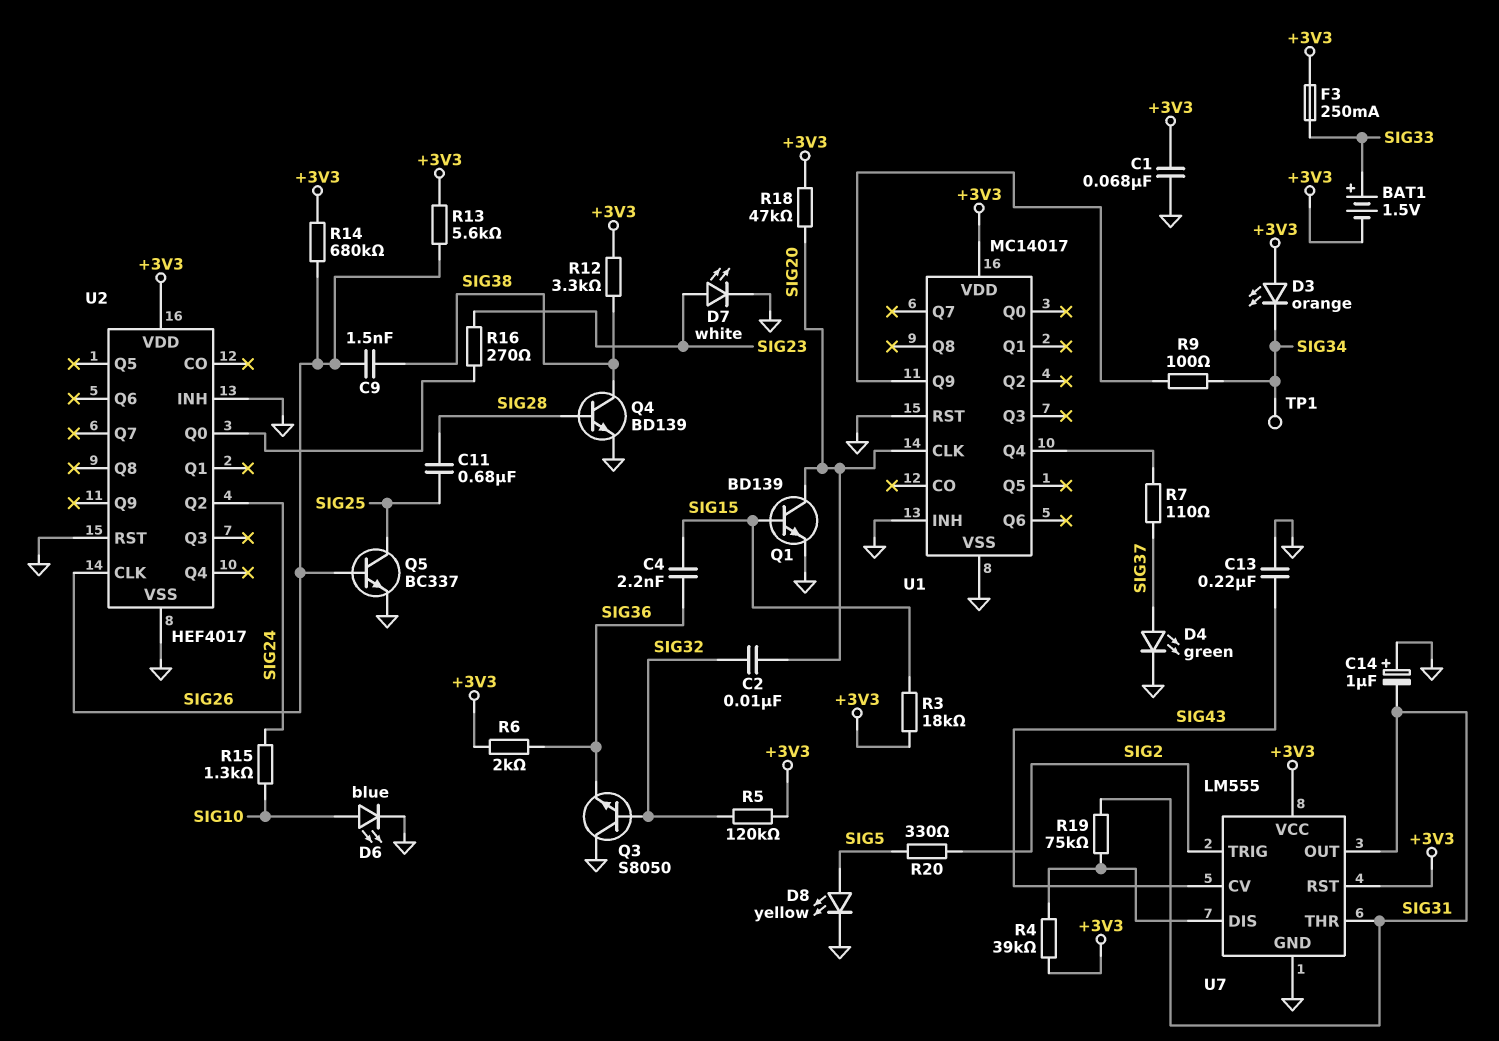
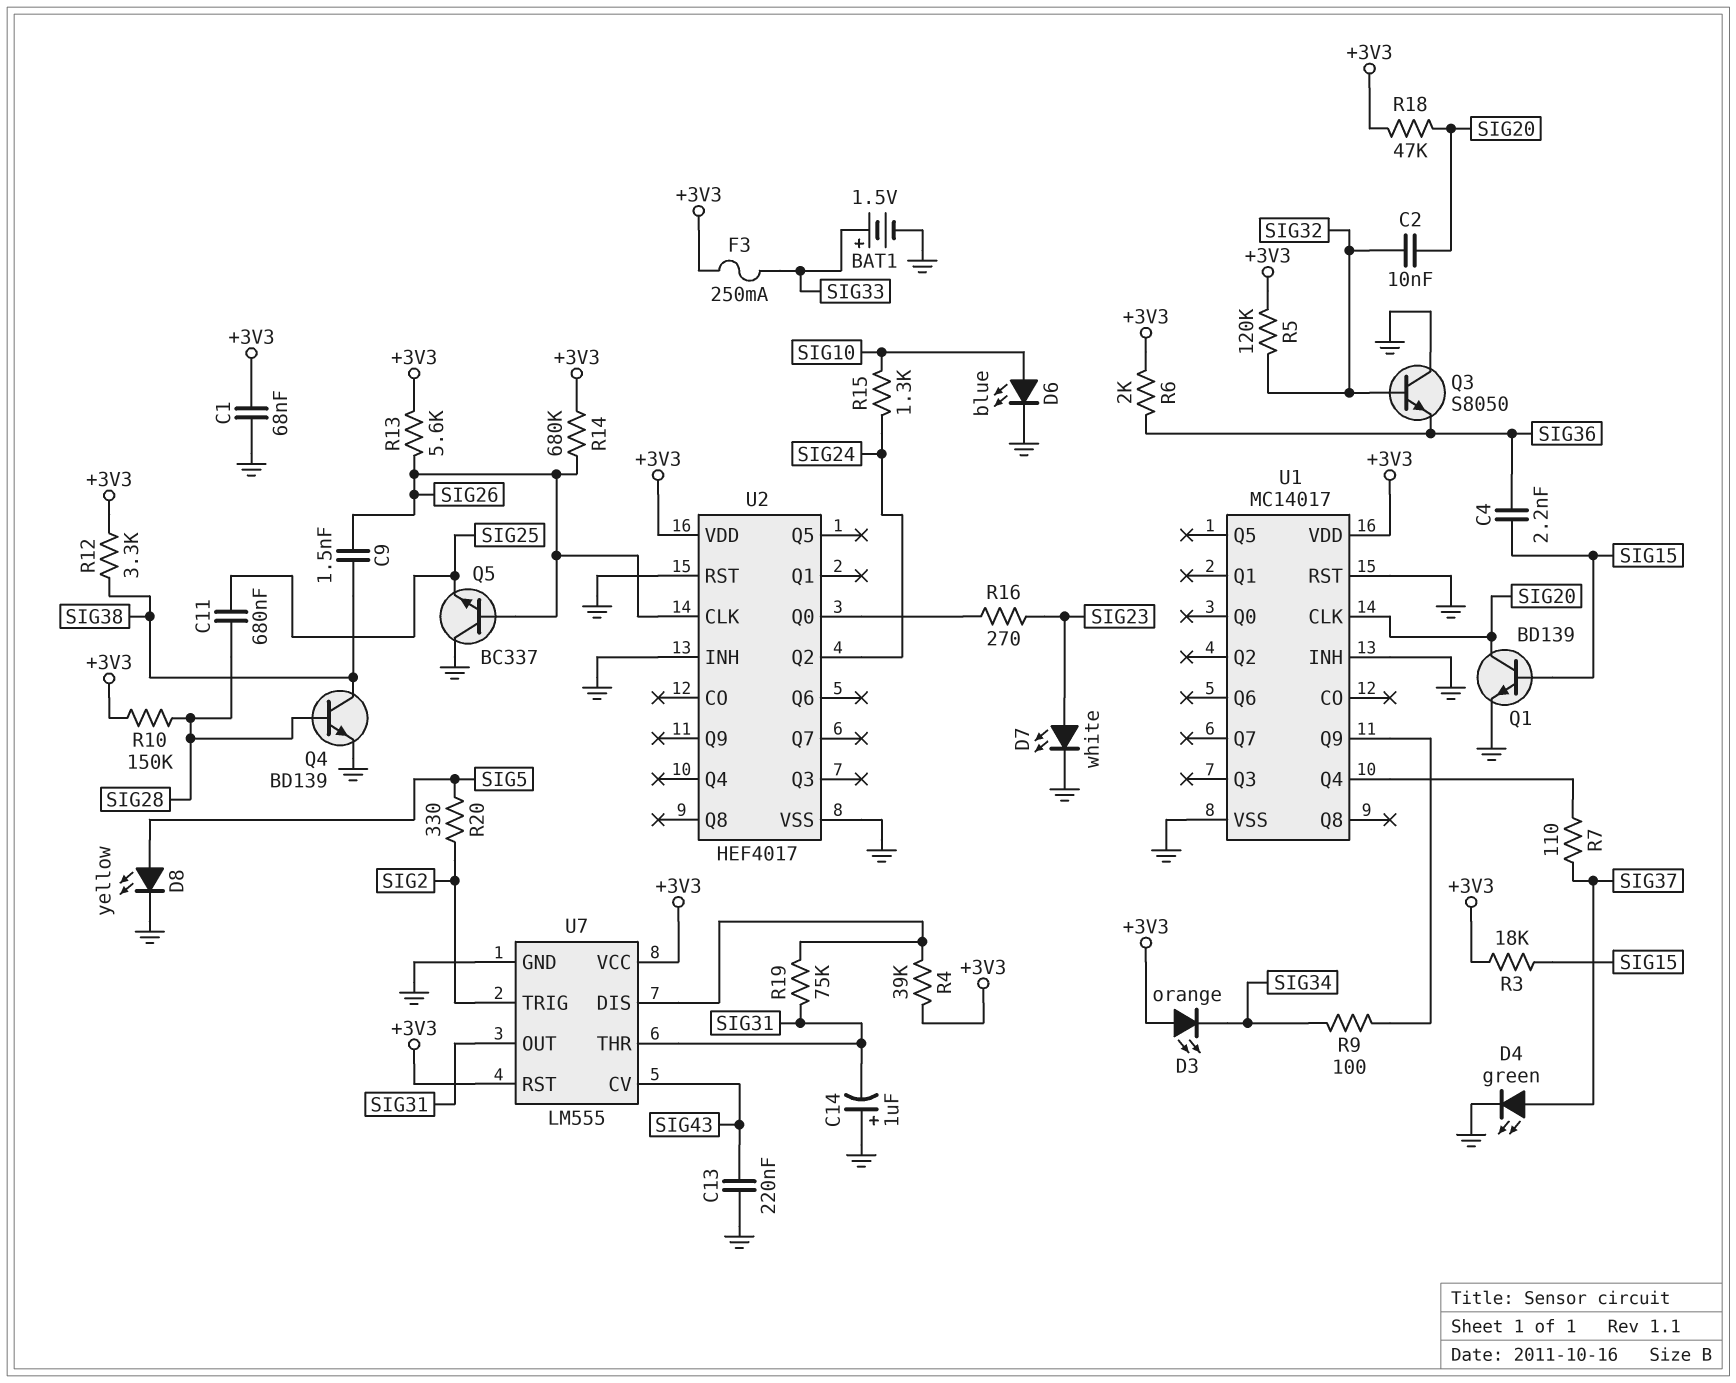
BAT1: 1.5V (plus SIG33, minus +3V3) -> 1.5V (plus SIG33, minus GND)
Q5: NPN BC337 (B SIG26, C SIG25, E GND) -> NPN BC337 (B SIG26, C GND, E SIG25)
R10: none -> 150k (+3V3, SIG28)
TP1: test point (SIG34) -> none

